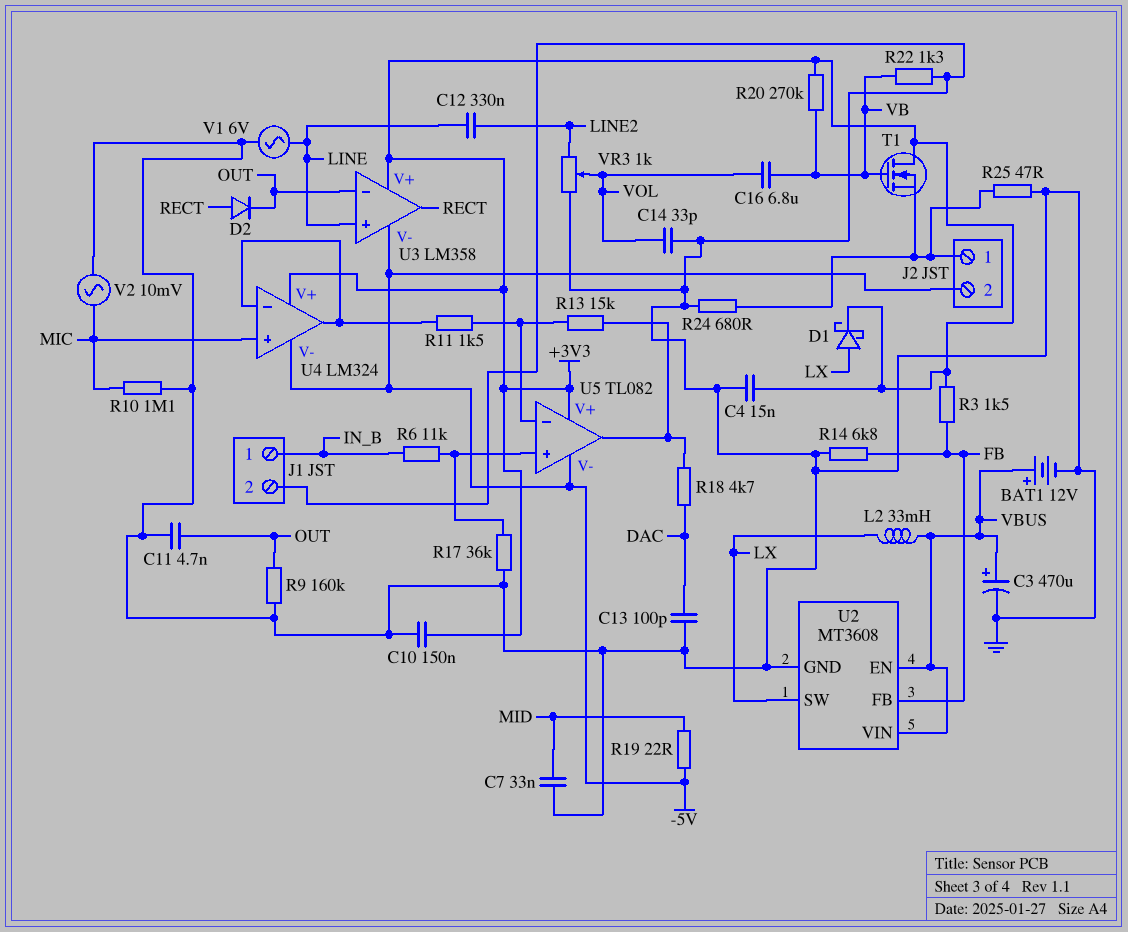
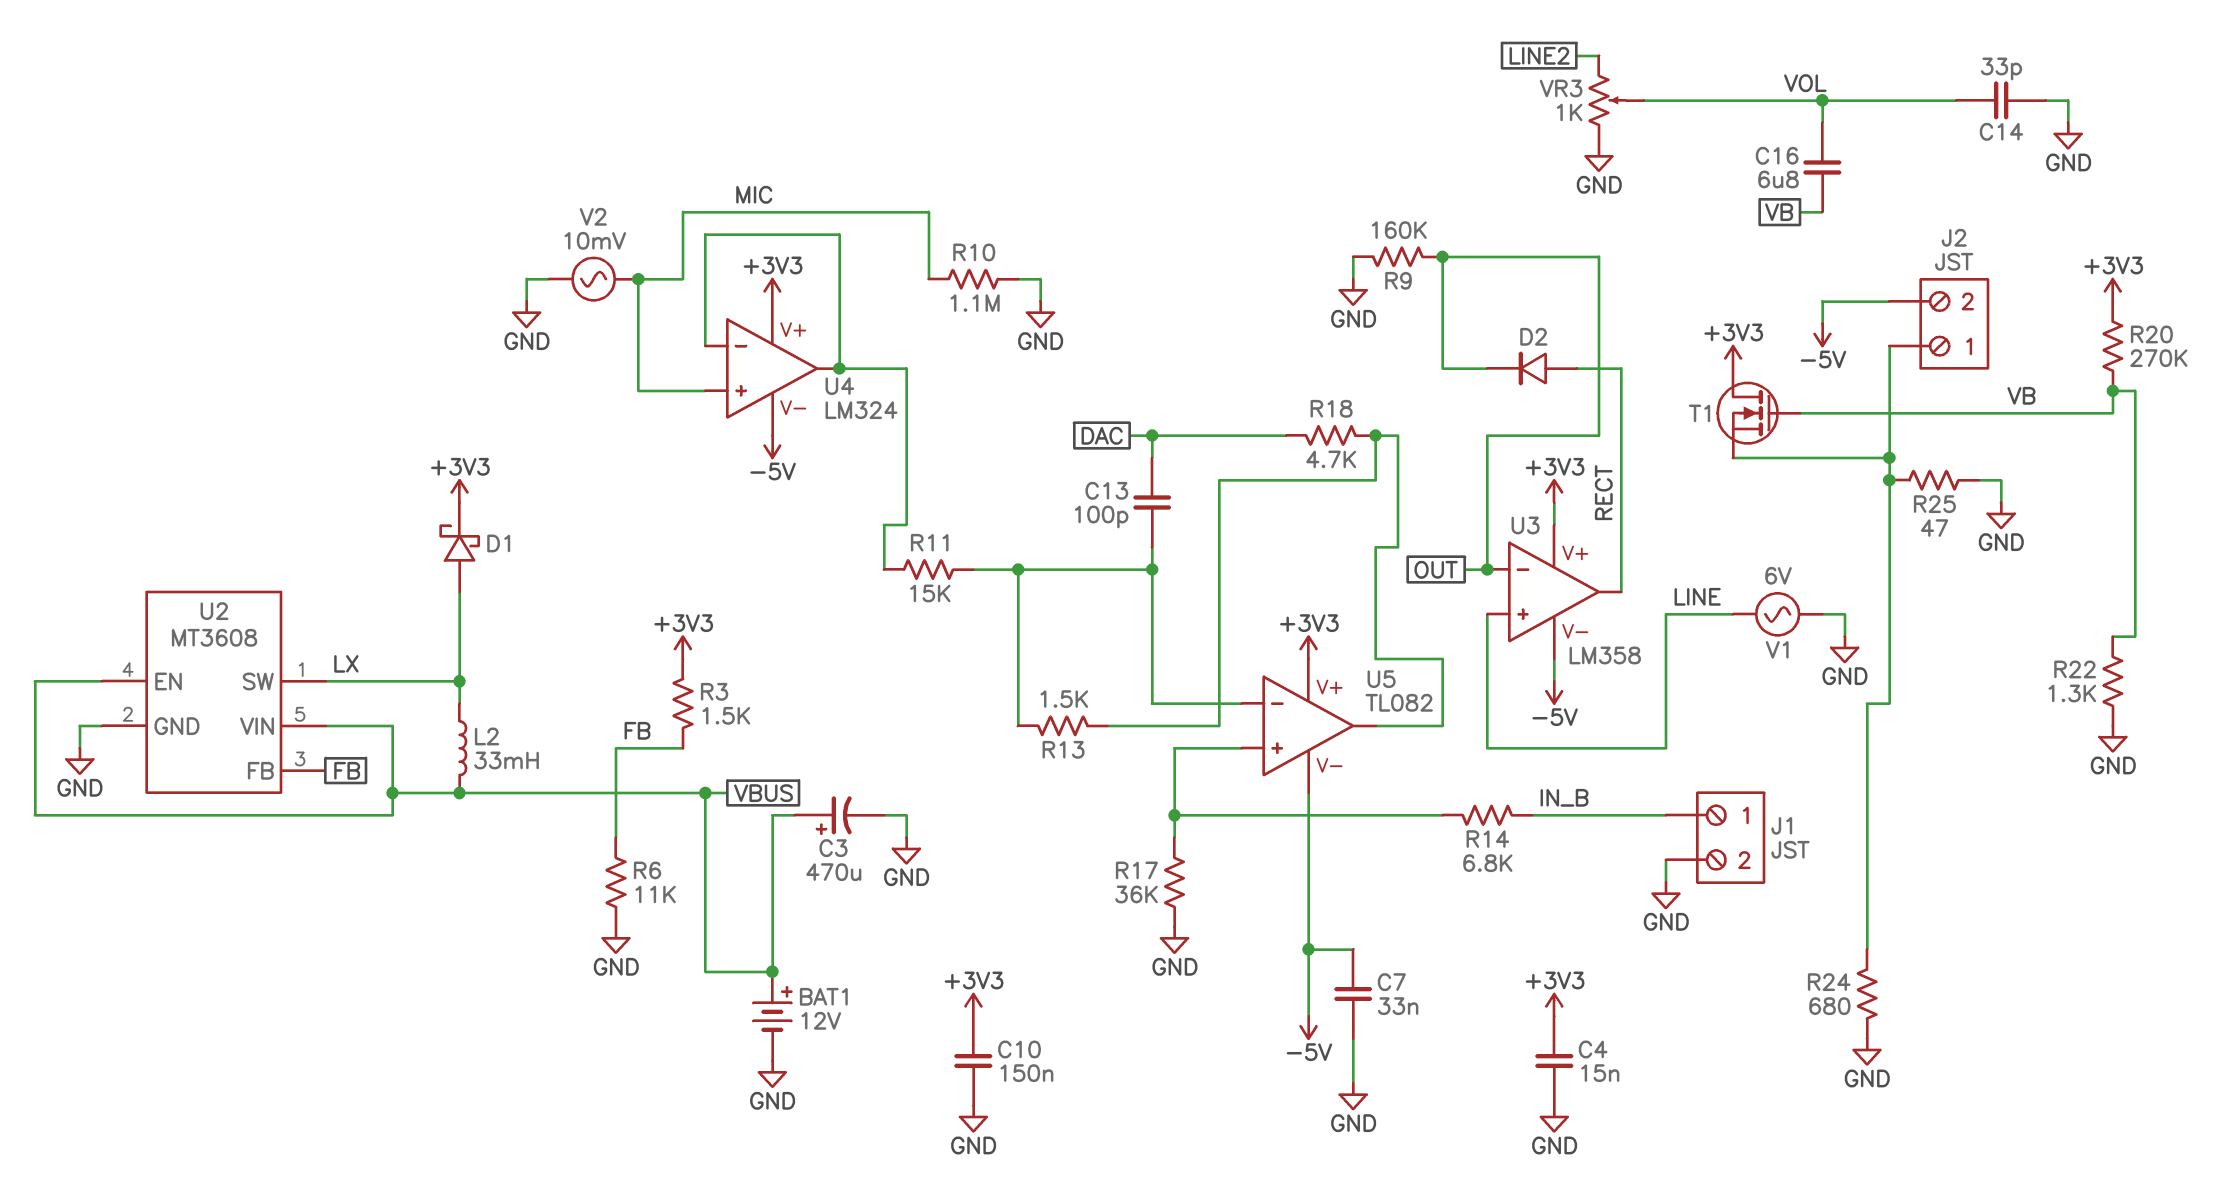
C7: 33nF (GND, MID) -> 33nF (-5V, GND)
C11: 4.7nF (GND, OUT) -> none
C12: 330nF (LINE, LINE2) -> none
C13: 100pF (DAC, GND) -> 100pF (DAC, U5/in-)
R6: 11k (IN_B, U5/in+) -> 11k (FB, GND)
R11: 1.5k (U4/in-, U5/in-) -> 15k (U4/in-, U5/in-)
R13: 15k (U5/in-, U5/out) -> 1.5k (U5/in-, U5/out)
R14: 6.8k (FB, GND) -> 6.8k (IN_B, U5/in+)
R19: 22 (-5V, MID) -> none

